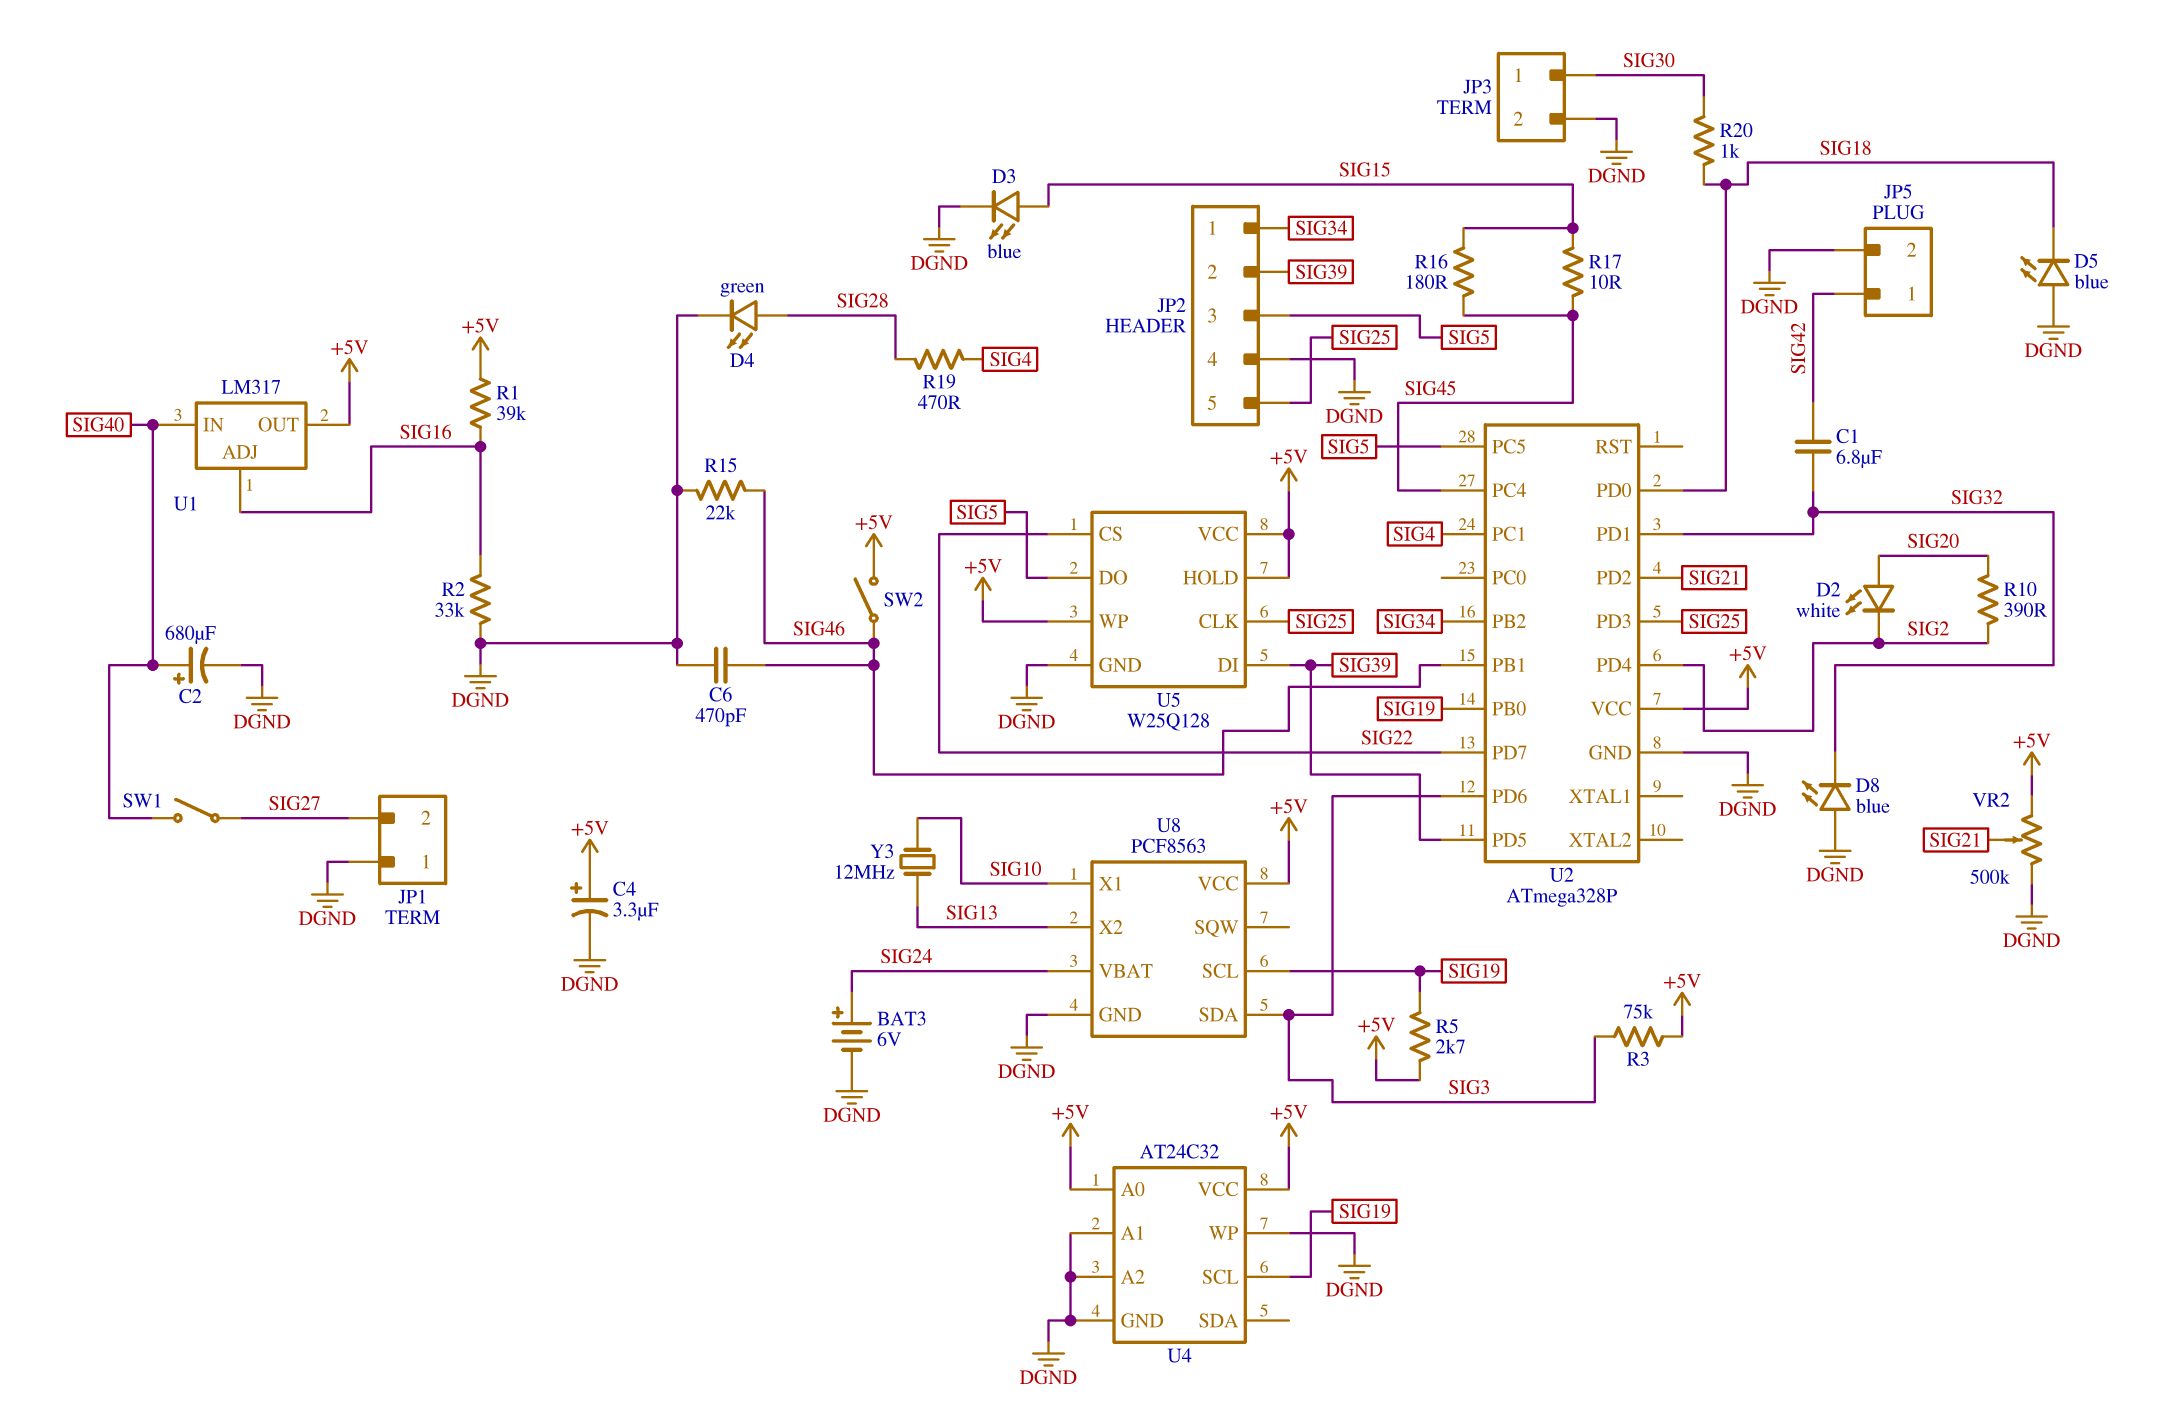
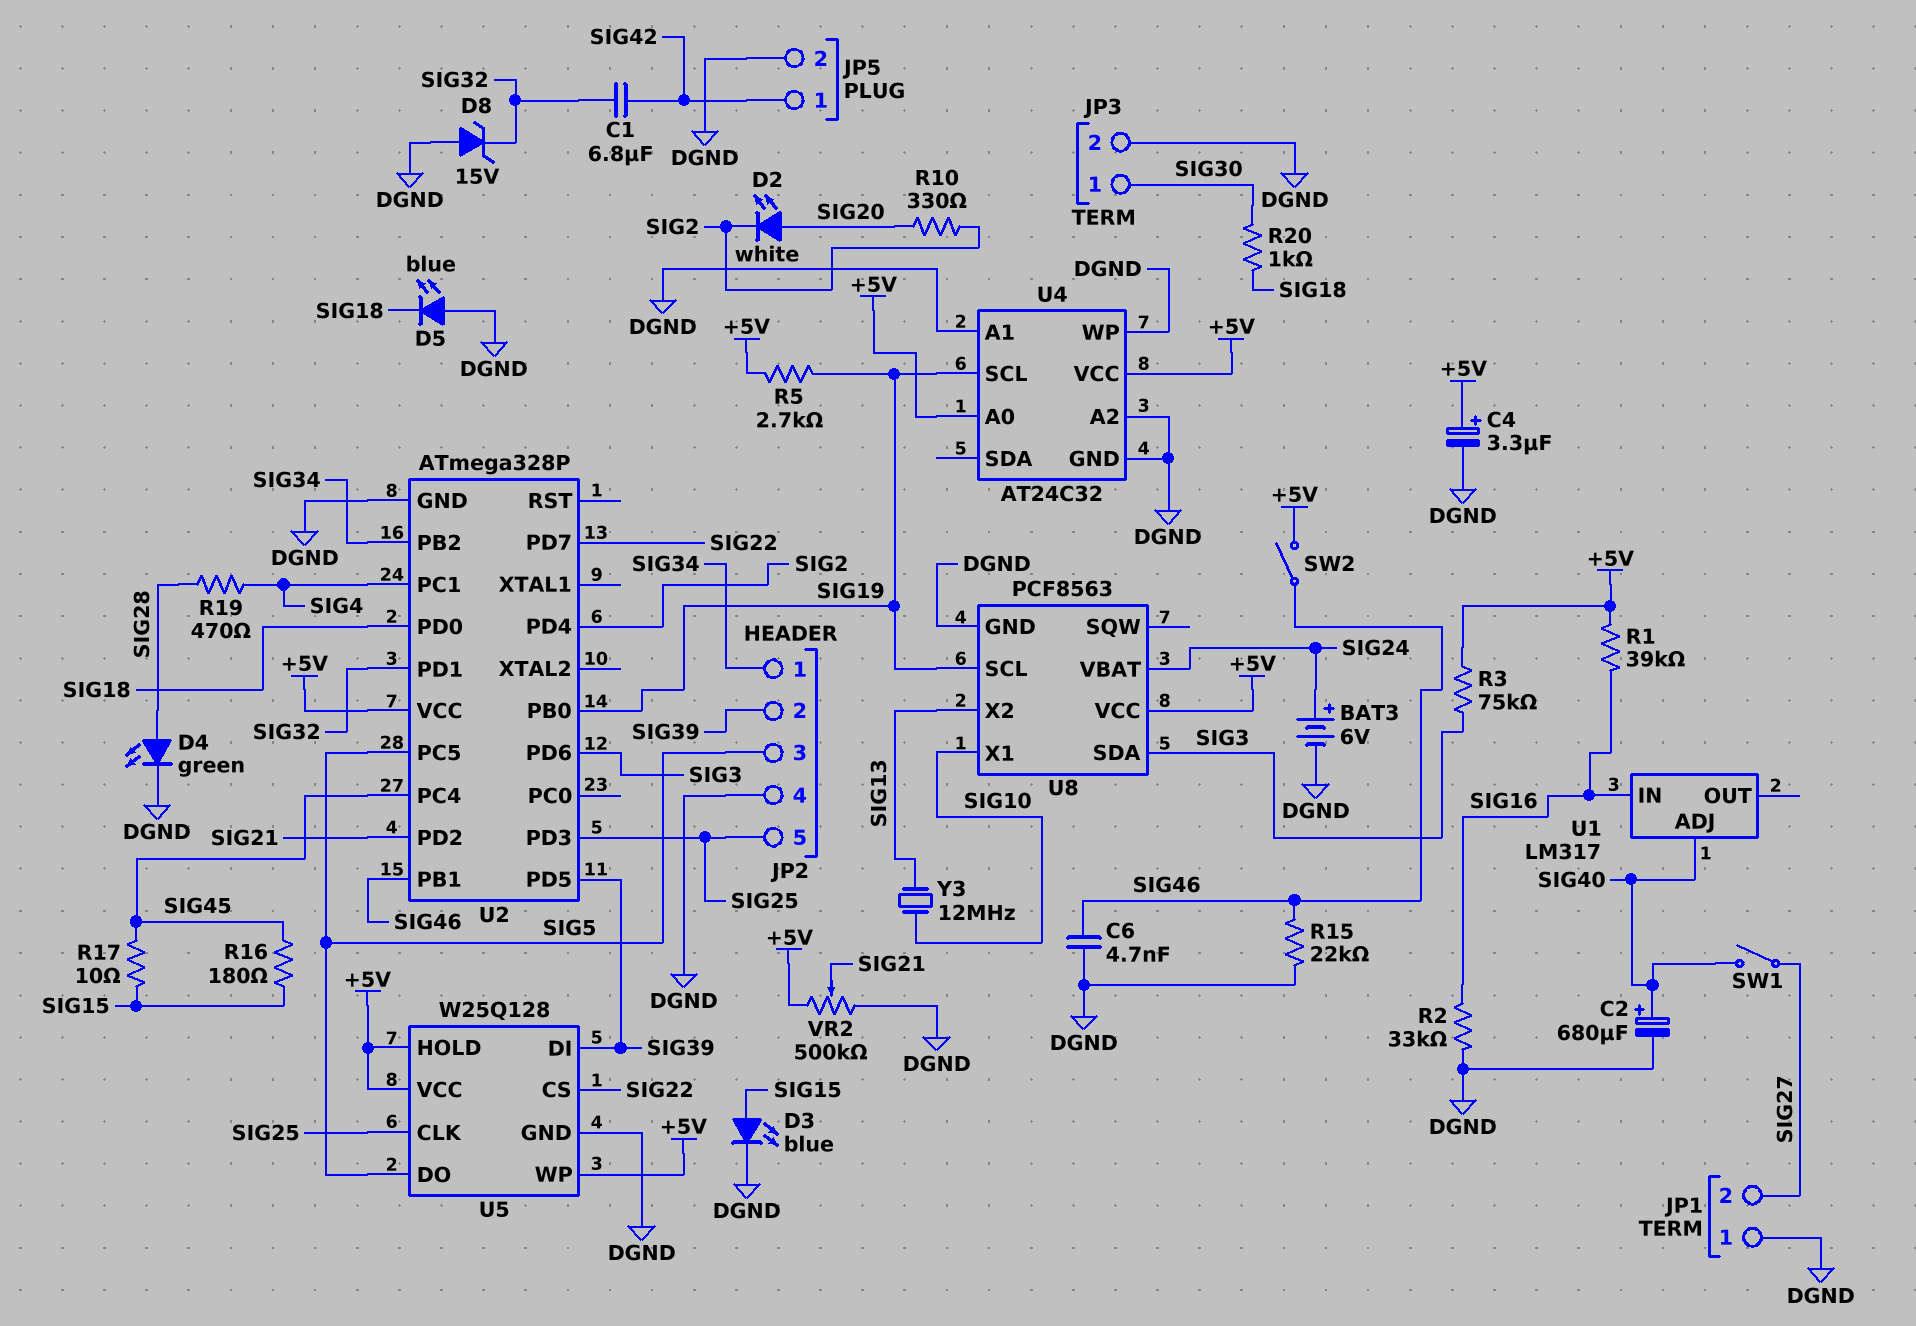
C6: 470pF (DGND, SIG46) -> 4.7nF (DGND, SIG46)
D8: LED blue (A DGND, K SIG32) -> zener 15V (A DGND, K SIG32)
R10: 390 (SIG2, SIG20) -> 330 (SIG2, SIG20)
U1 pin ADJ: SIG16 -> SIG40
U1 pin IN: SIG40 -> SIG16
U1 pin OUT: +5V -> none

